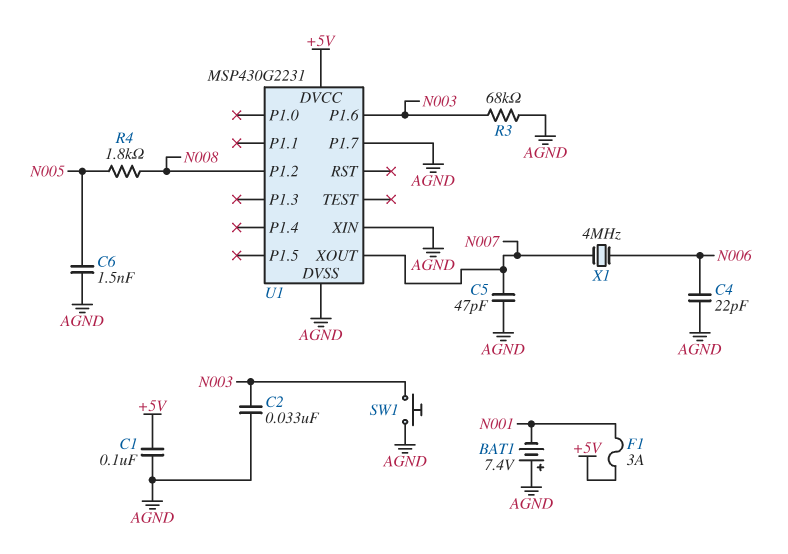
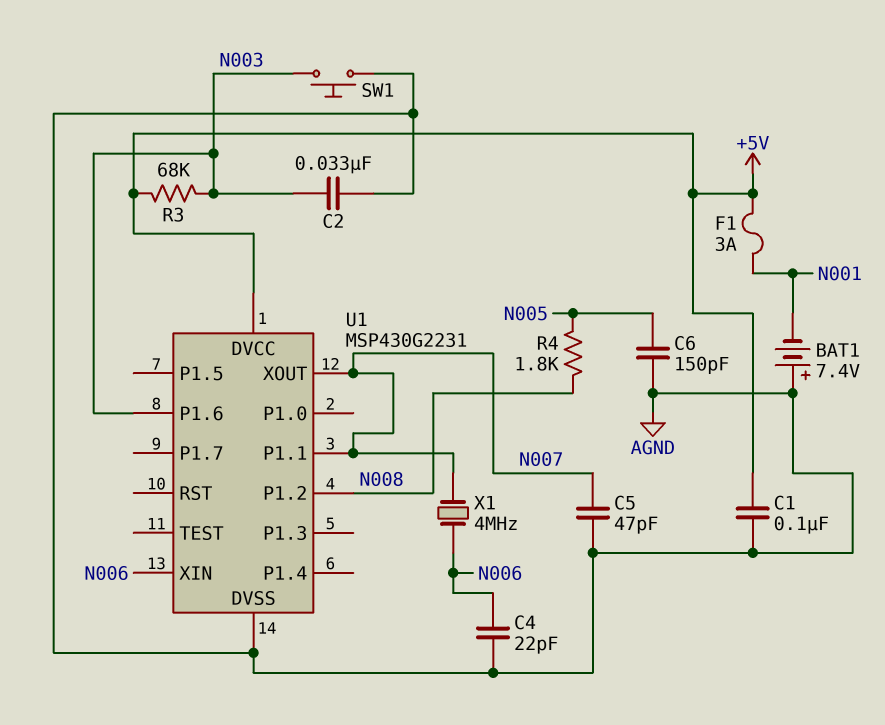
C6: 1.5nF (AGND, N005) -> 150pF (AGND, N005)
R3: 68k (AGND, N003) -> 68k (+5V, N003)
U1 pin P1.1: none -> N007
U1 pin P1.7: AGND -> none
U1 pin XIN: AGND -> N006

